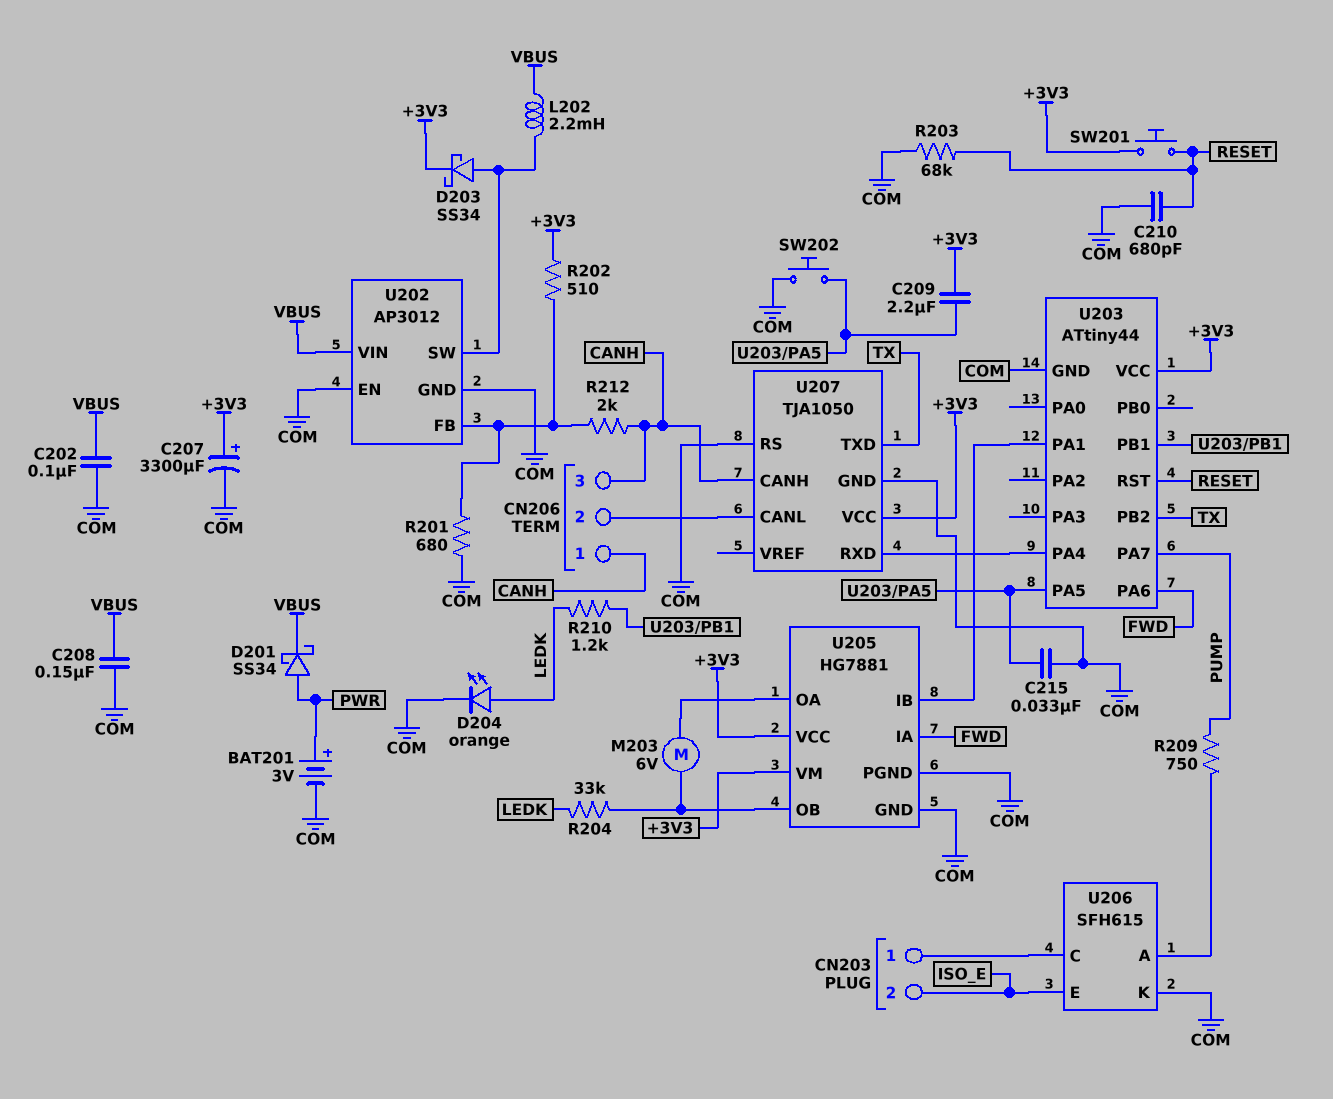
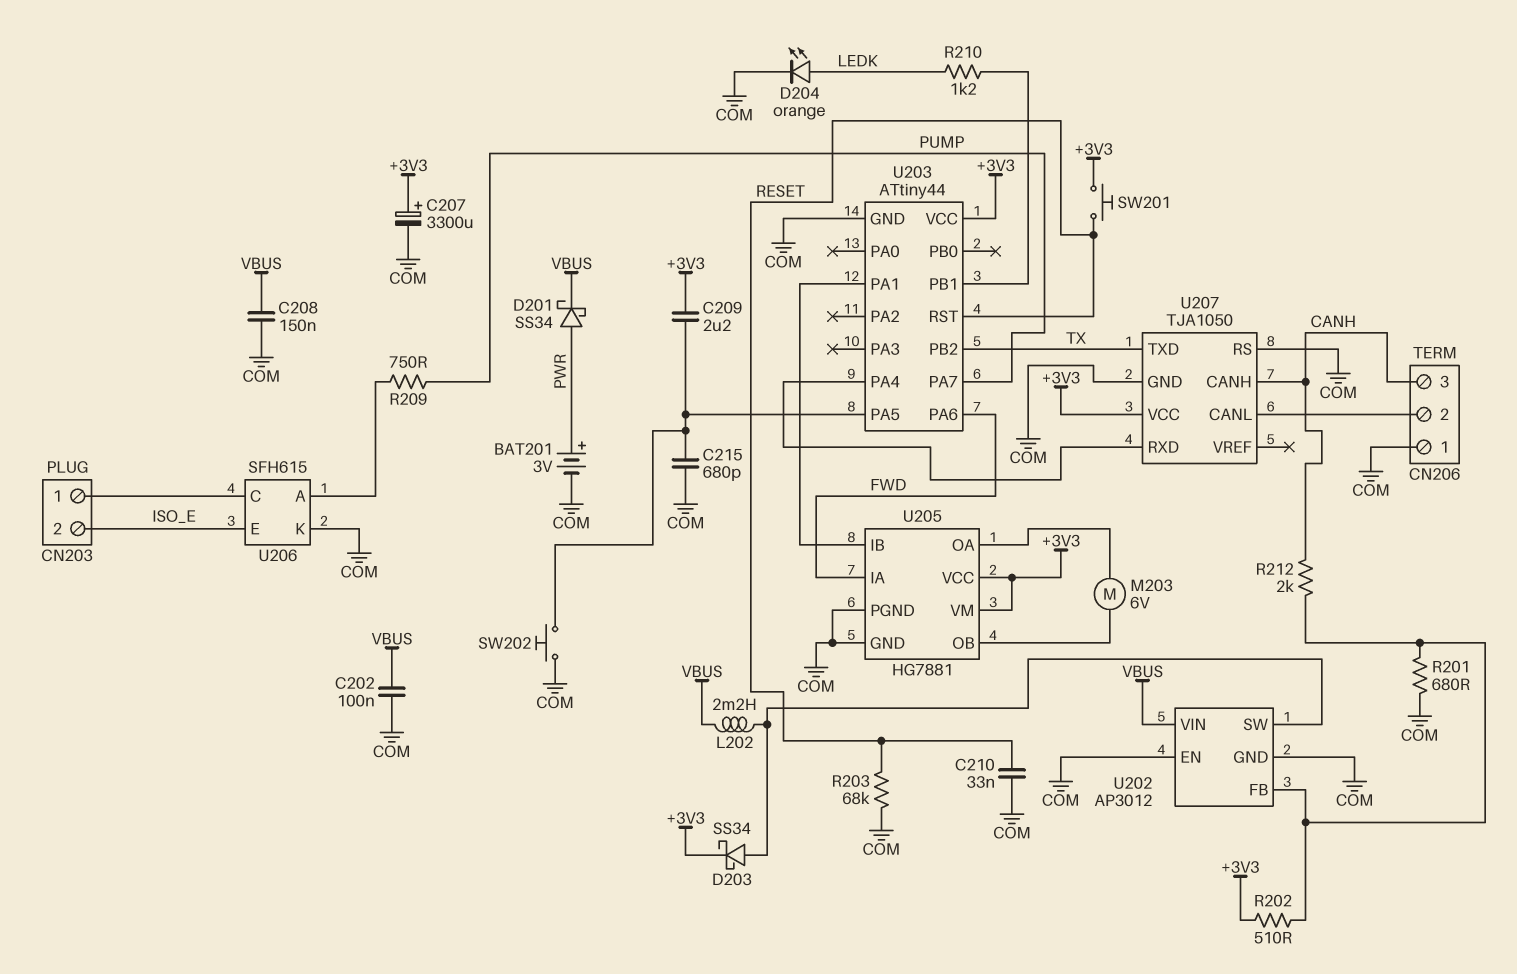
C210: 680pF (COM, RESET) -> 33nF (COM, RESET)
C215: 33nF (COM, U203/PA5) -> 680pF (COM, U203/PA5)
CN206 pin 1: CANH -> COM
R204: 33k (LEDK, U205/OB) -> none

